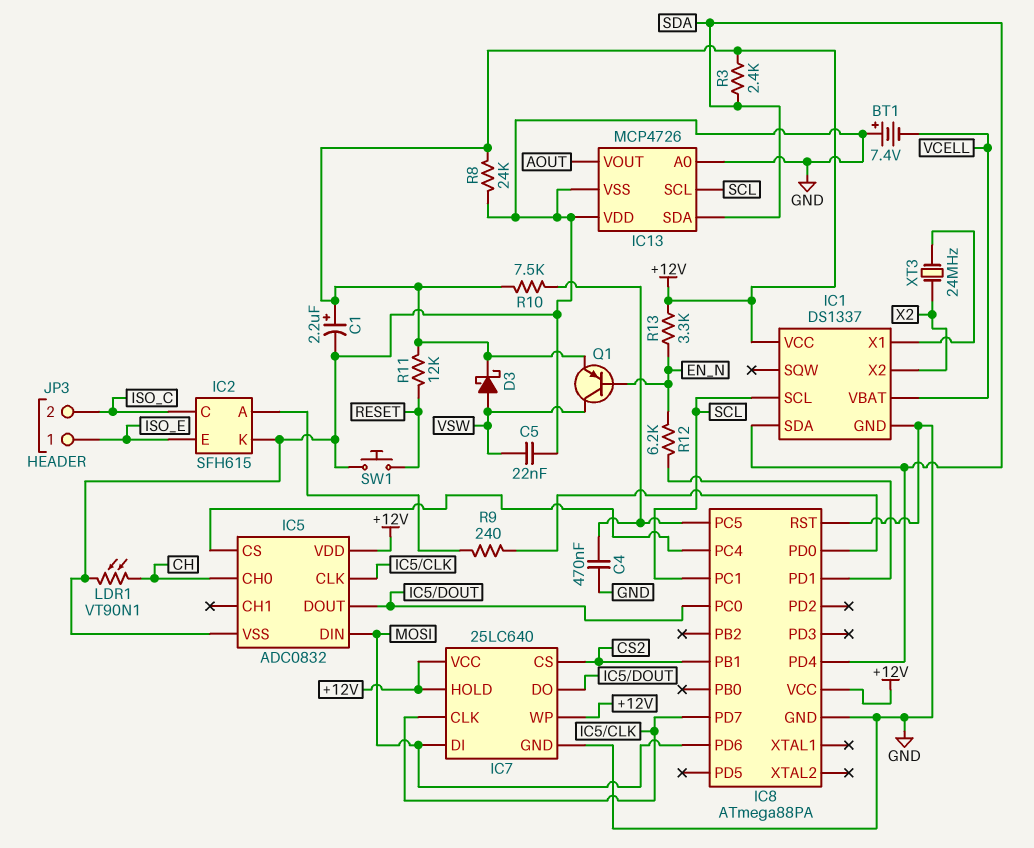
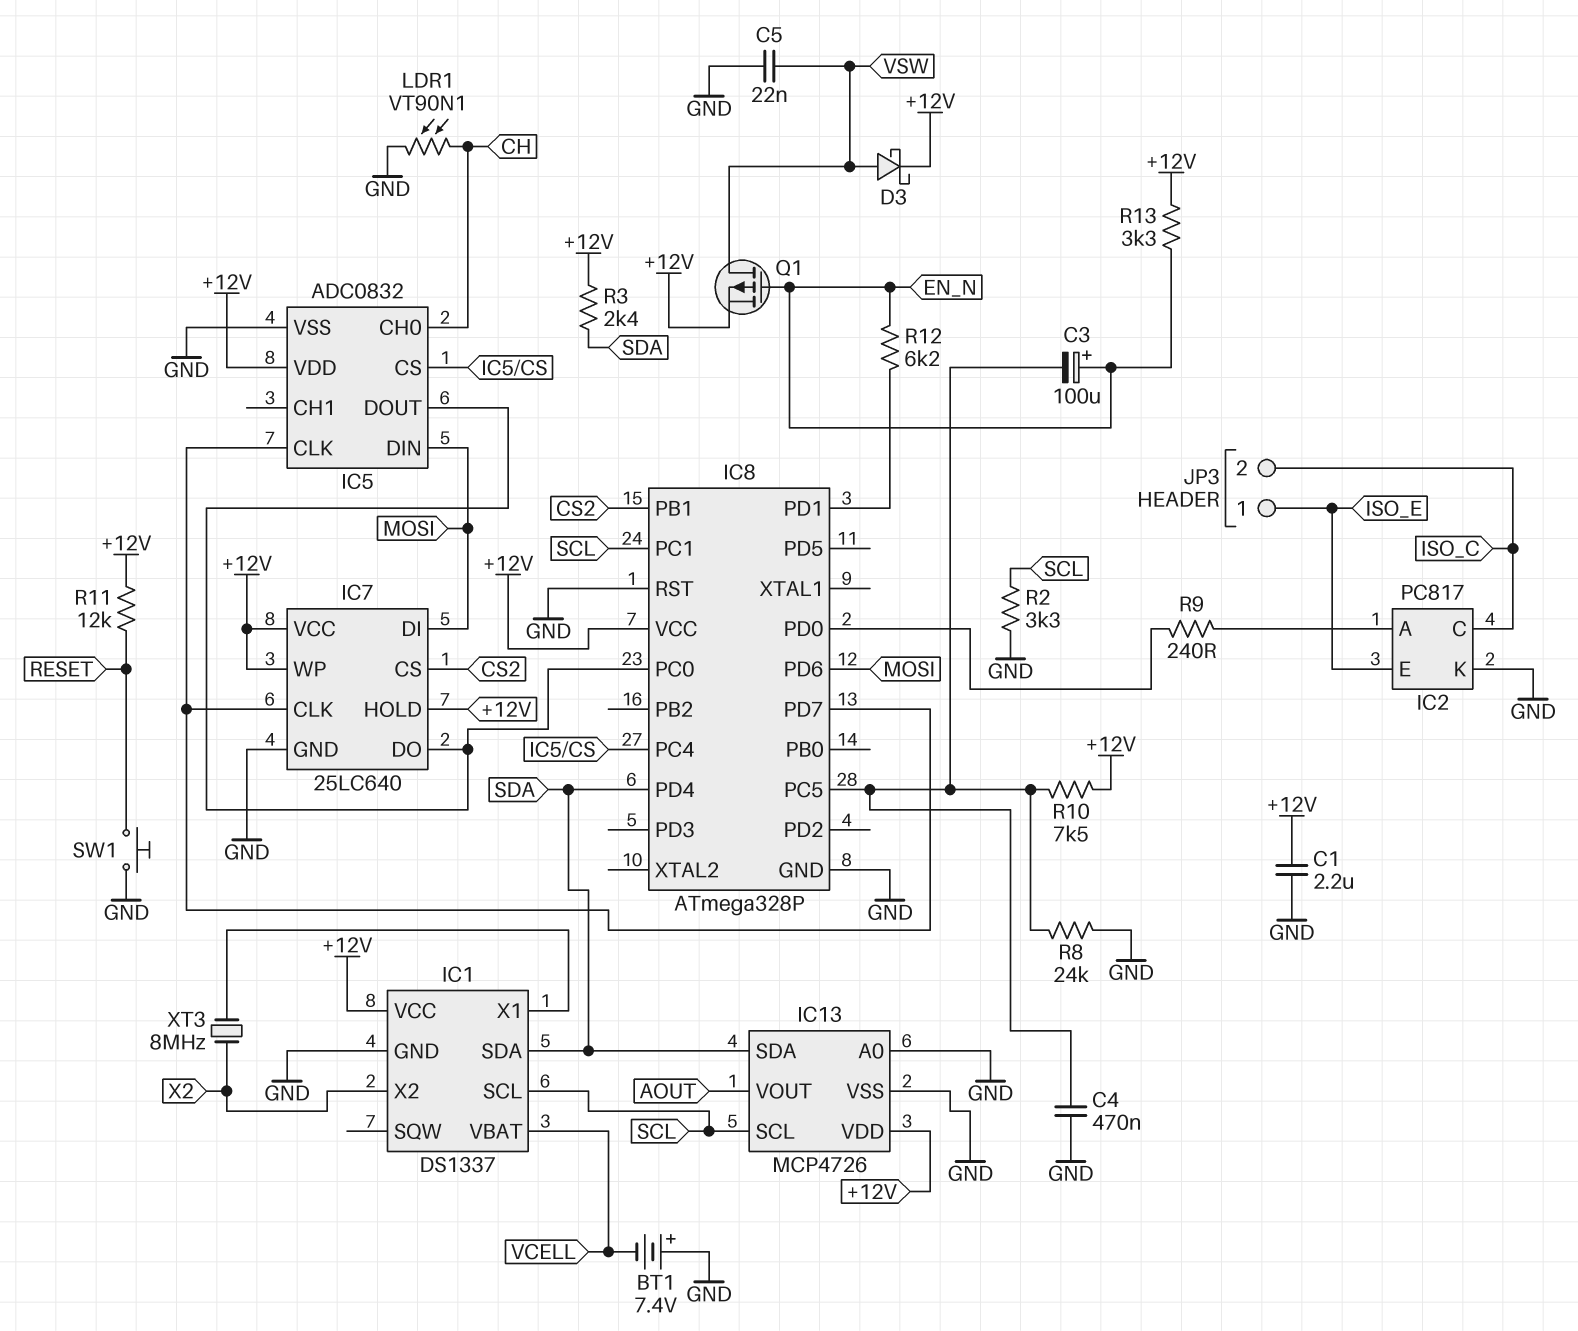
C1: 2.2uF (plus +12V, minus GND) -> 2.2uF (+12V, GND)
C3: none -> 100uF (plus EN_N, minus IC8/PC5)
IC2: SFH615 -> PC817
IC8: ATmega88PA -> ATmega328P
IC13 pin VDD: GND -> +12V
Q1: PNP (B EN_N, C VSW, E +12V) -> PMOS (G EN_N, D VSW, S +12V)
R2: none -> 3.3k (GND, SCL)
R8: 24k (+12V, GND) -> 24k (GND, IC8/PC5)
XT3: 24MHz (IC1/X1, X2) -> 8MHz (IC1/X1, X2)

